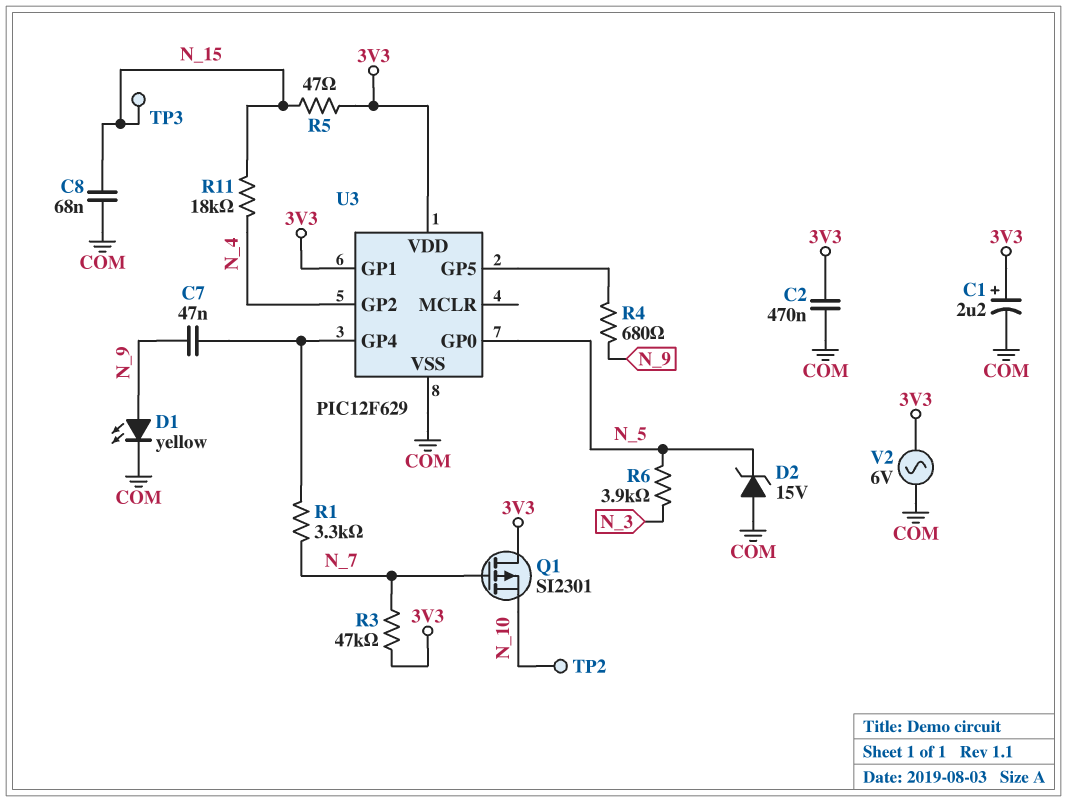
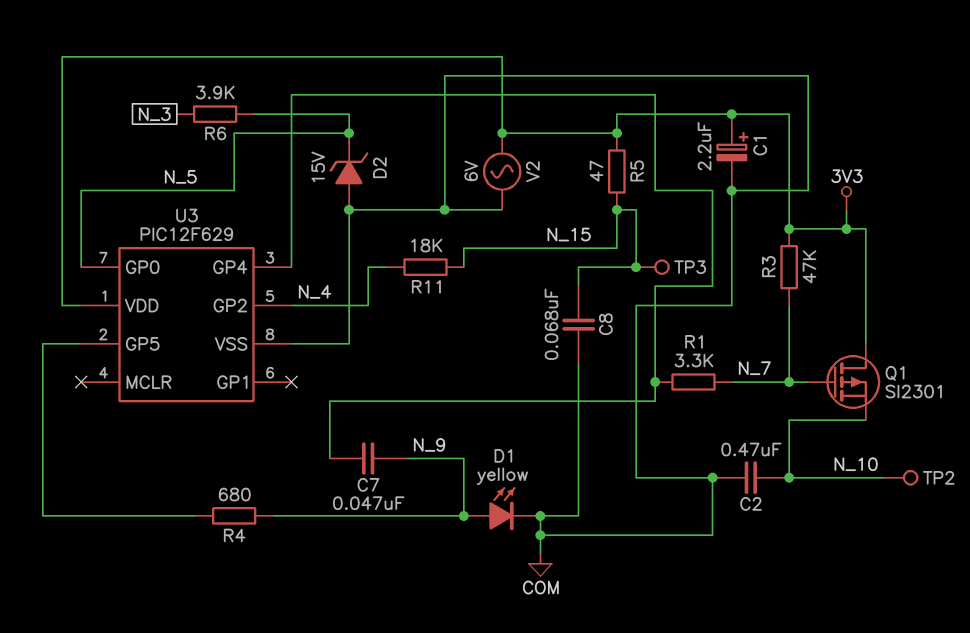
C2: 470nF (3V3, COM) -> 470nF (COM, N_10)
U3 pin GP1: 3V3 -> none

